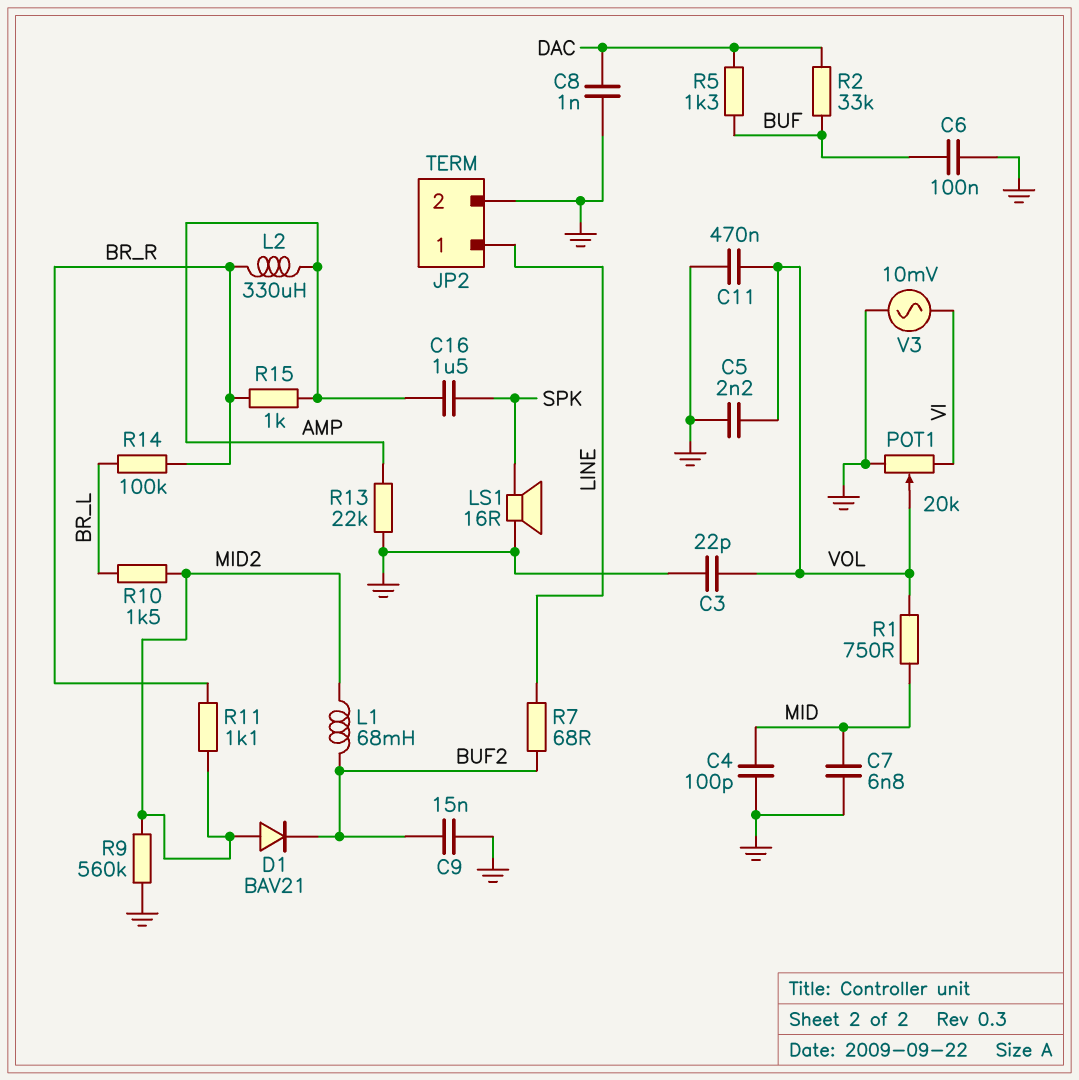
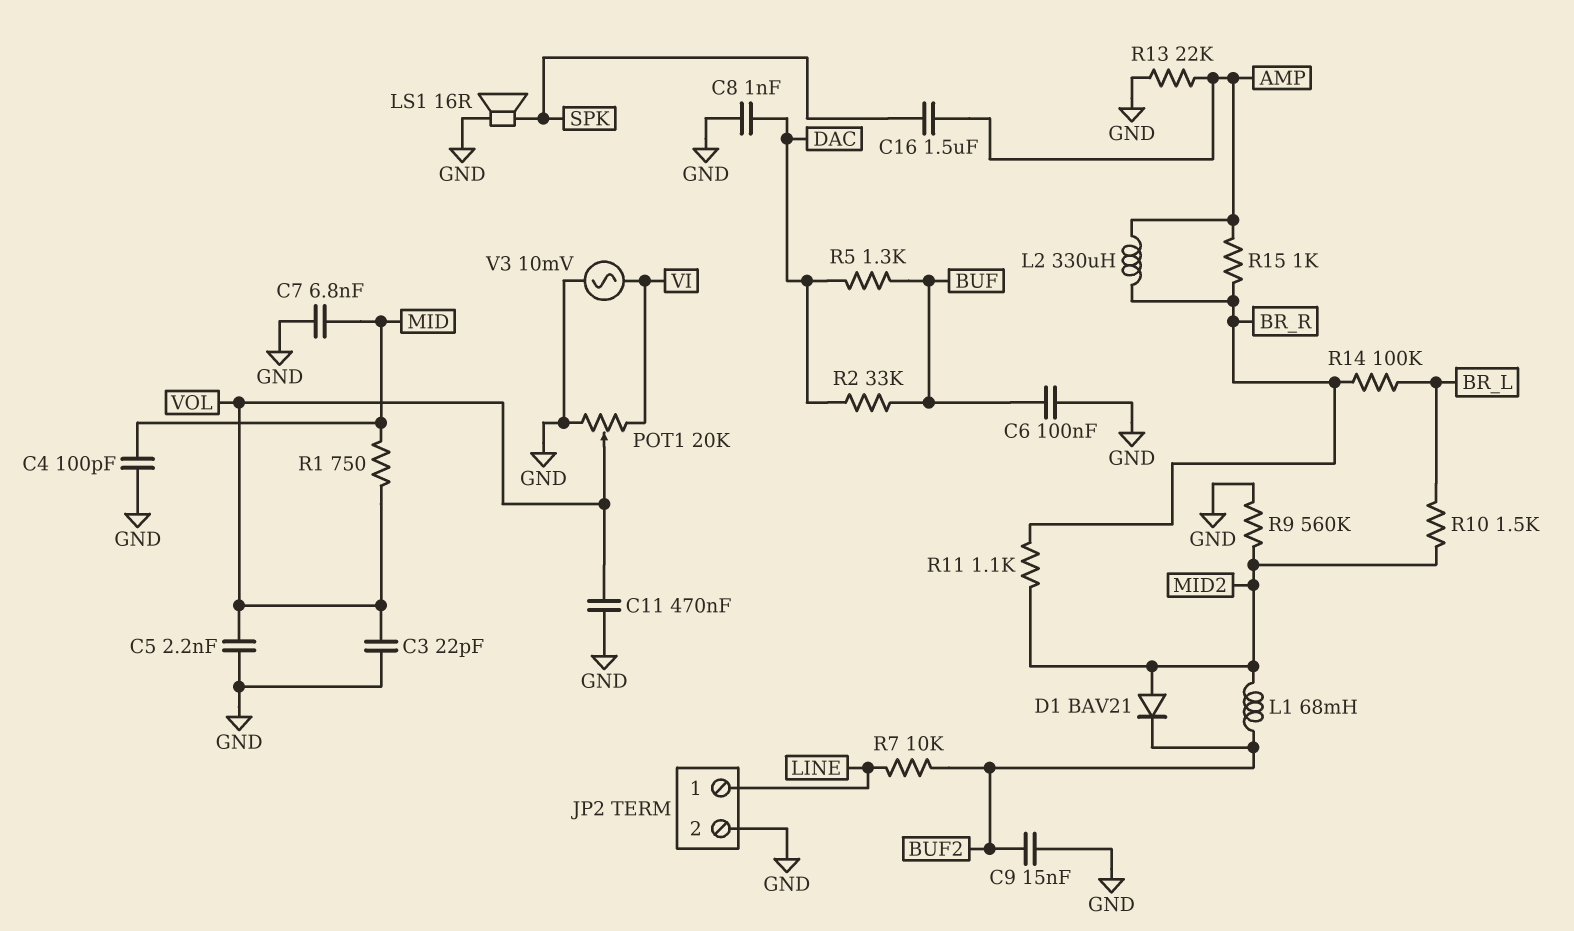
R7: 68 (BUF2, LINE) -> 10k (BUF2, LINE)

